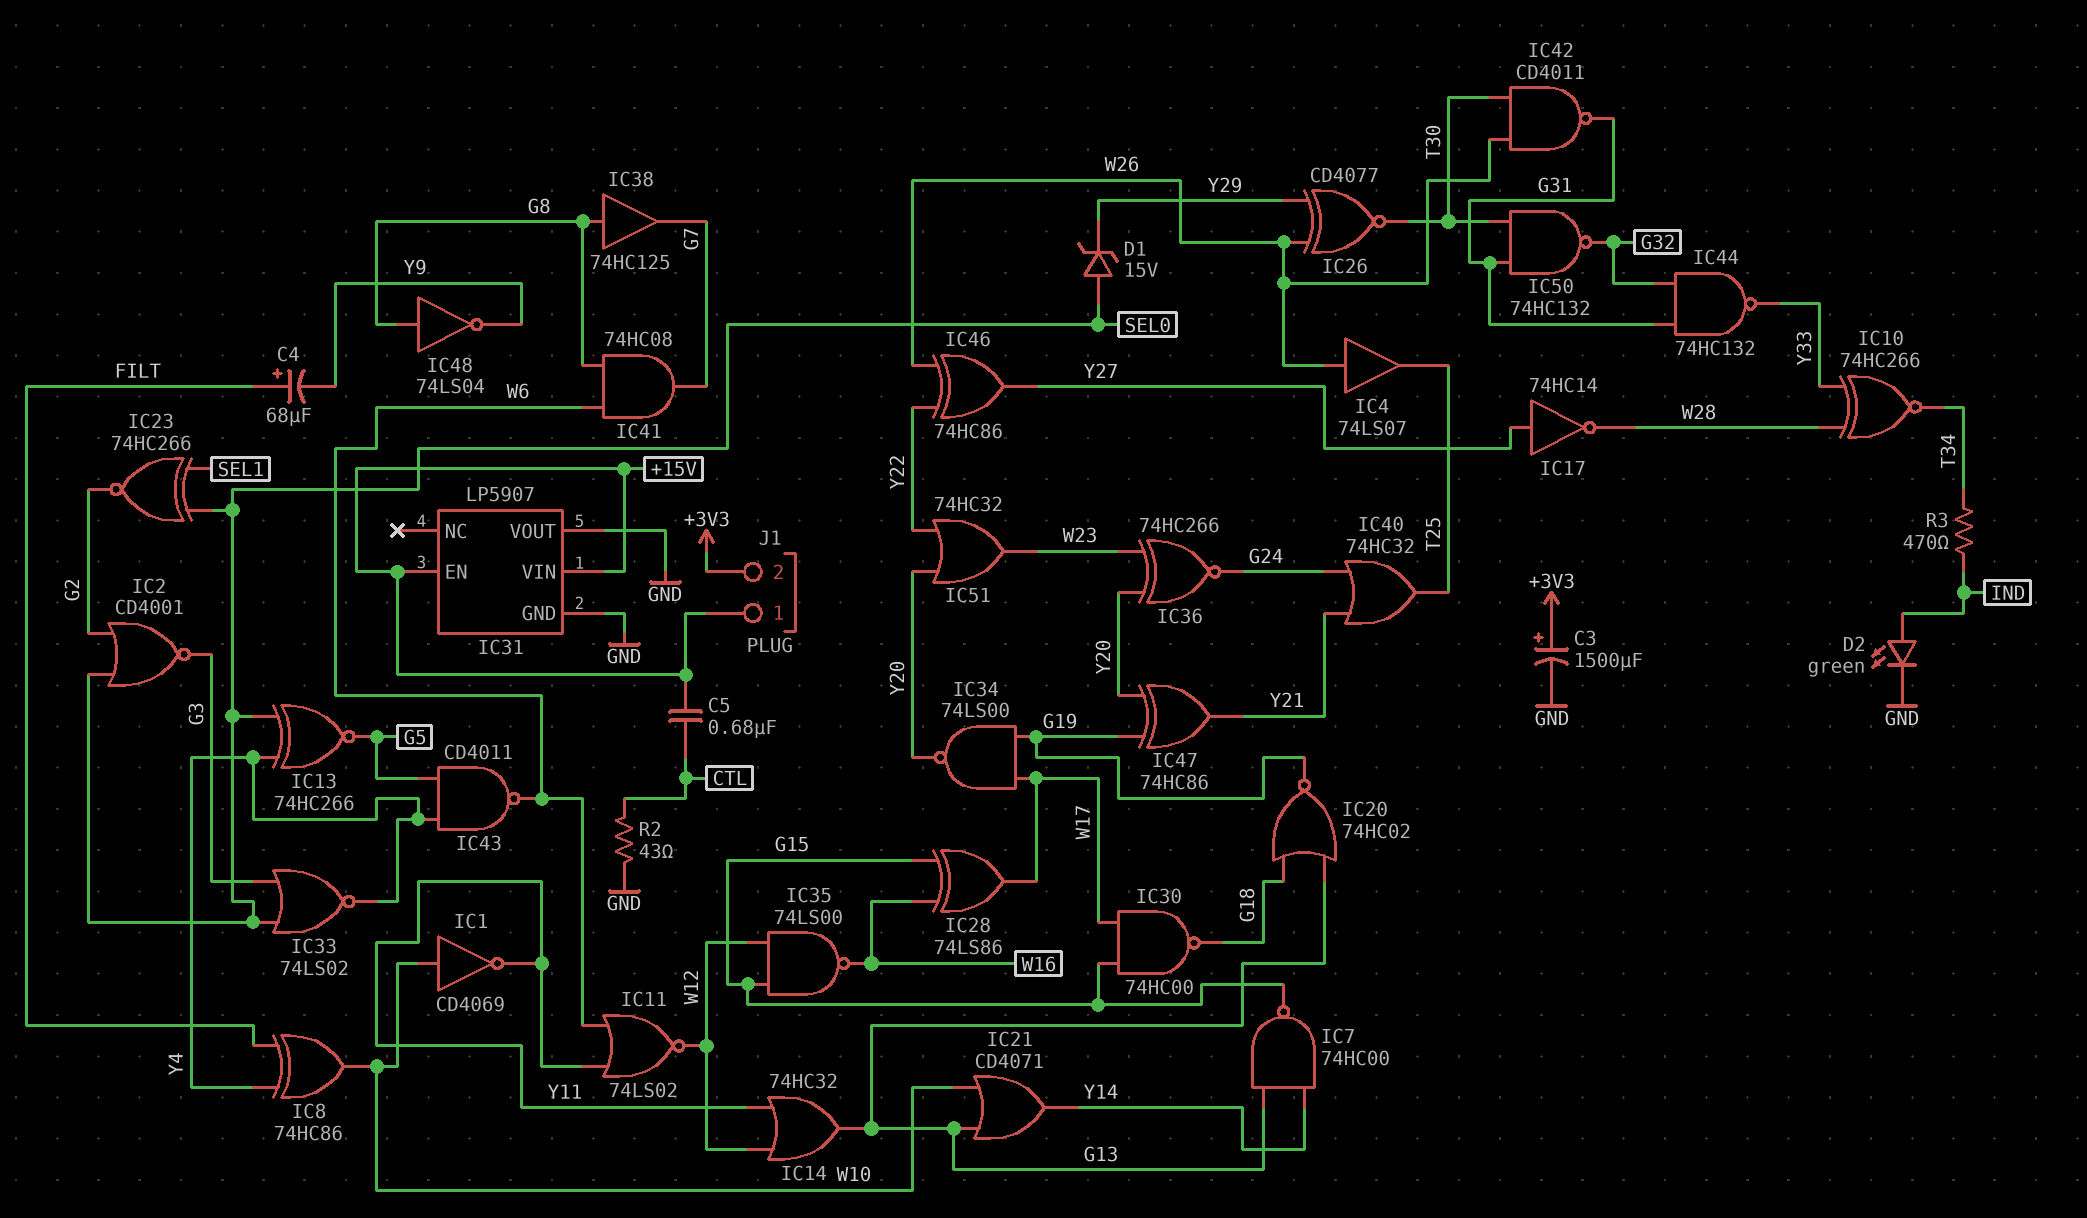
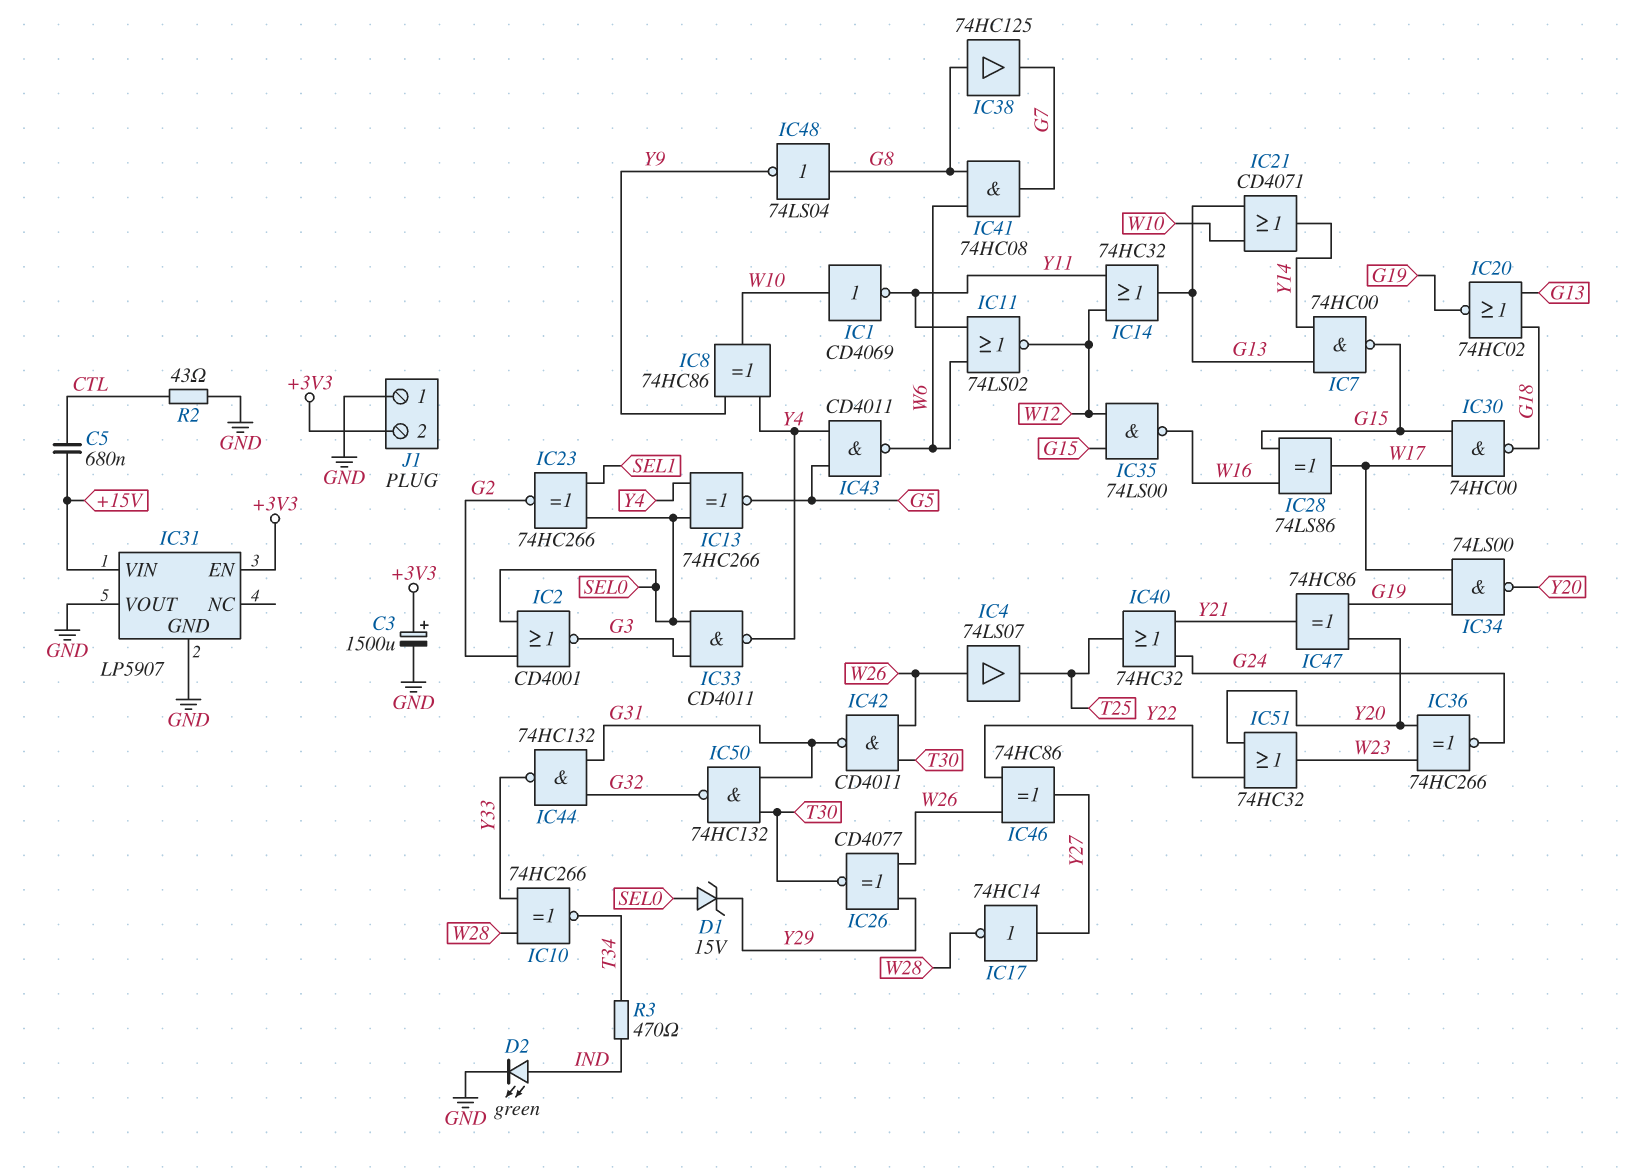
C4: 68uF (plus FILT, minus Y9) -> none
IC8: XOR 74HC86 (in FILT, in Y4, out W10) -> XOR 74HC86 (in Y4, in Y9, out W10)
IC31 pin EN: +15V -> +3V3
IC33: NOR 74LS02 (in G3, in SEL0, out Y4) -> NAND CD4011 (in G3, in SEL0, out Y4)
J1 pin 1: +15V -> GND

